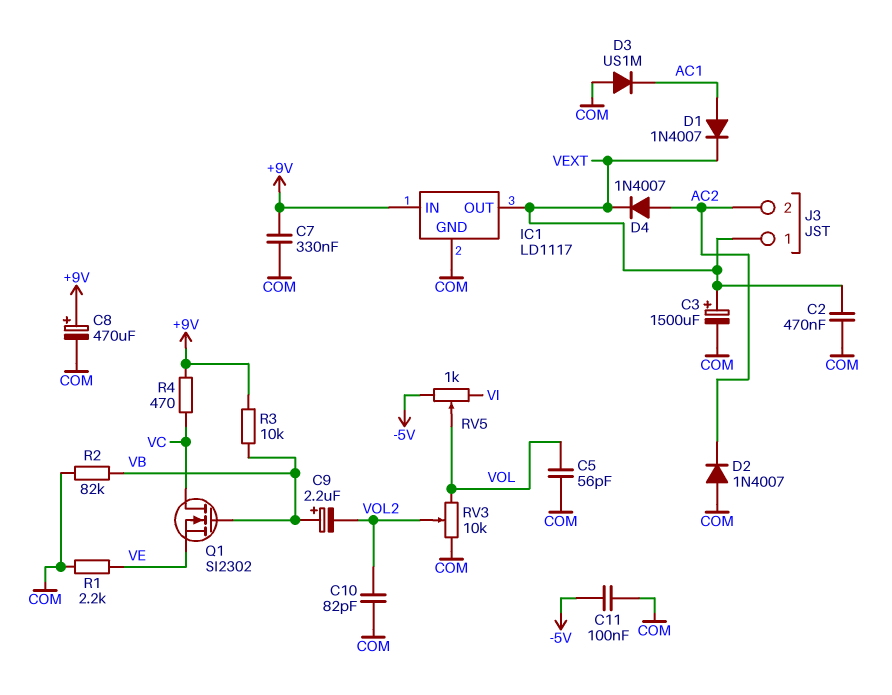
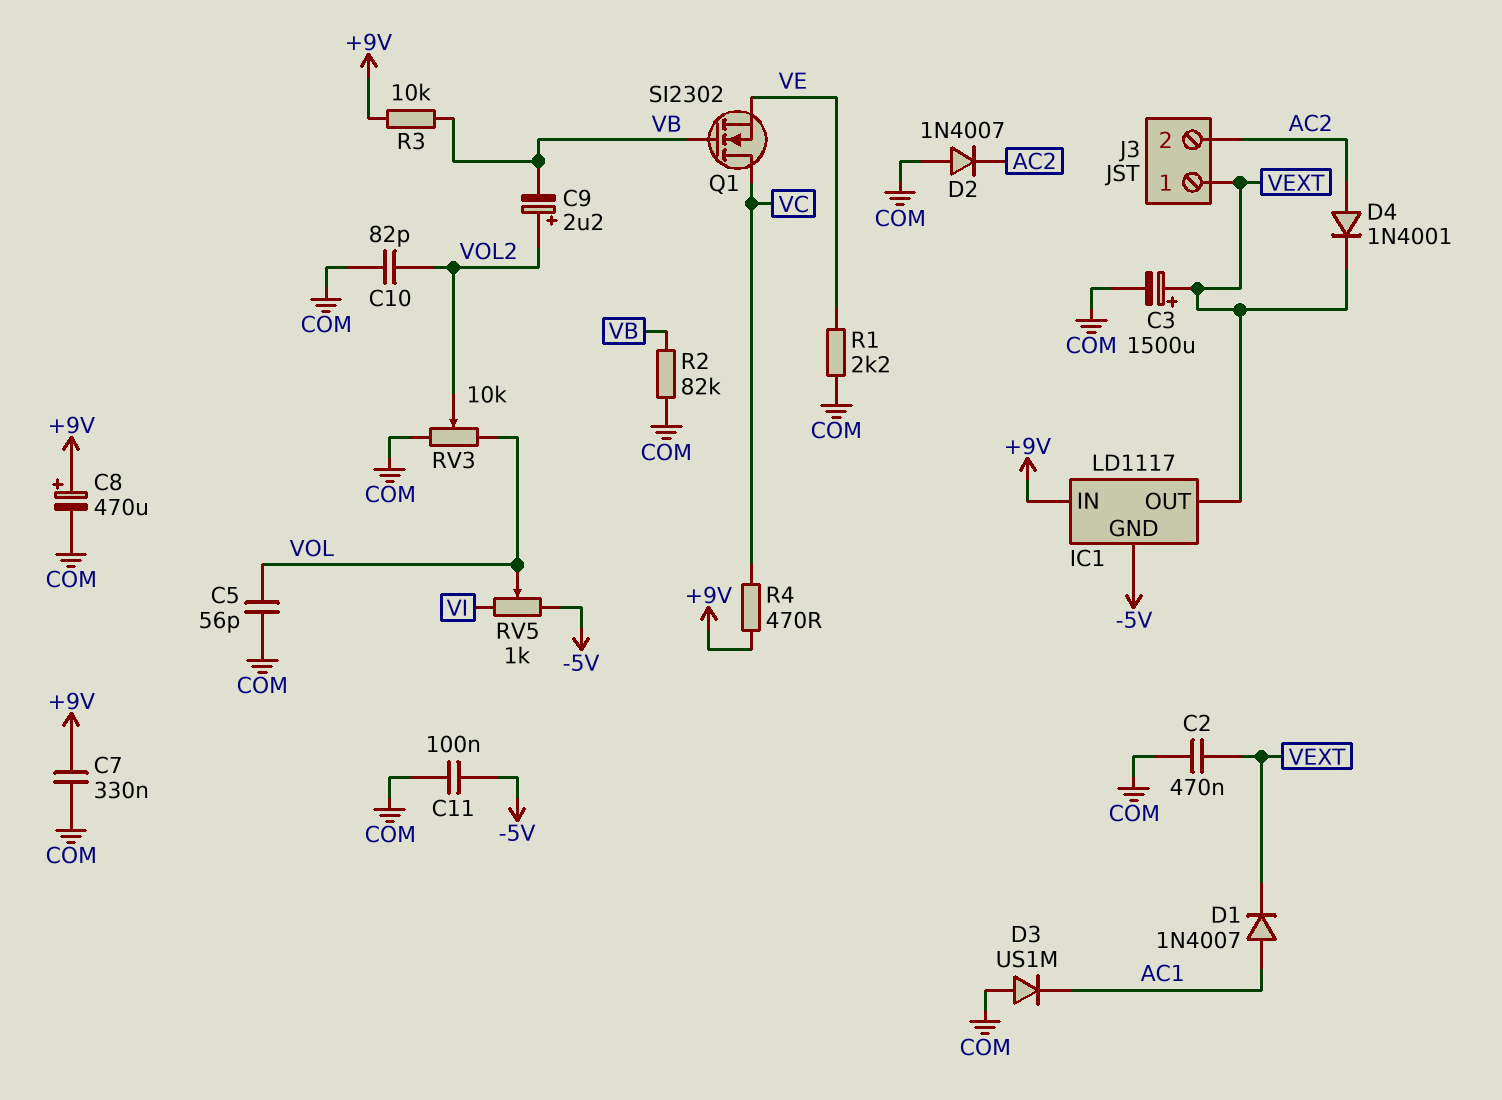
C9: 2.2uF (plus VB, minus VOL2) -> 2.2uF (plus VOL2, minus VB)
D4: diode 1N4007 (A AC2, K VEXT) -> diode 1N4001 (A AC2, K VEXT)
IC1 pin GND: COM -> -5V

